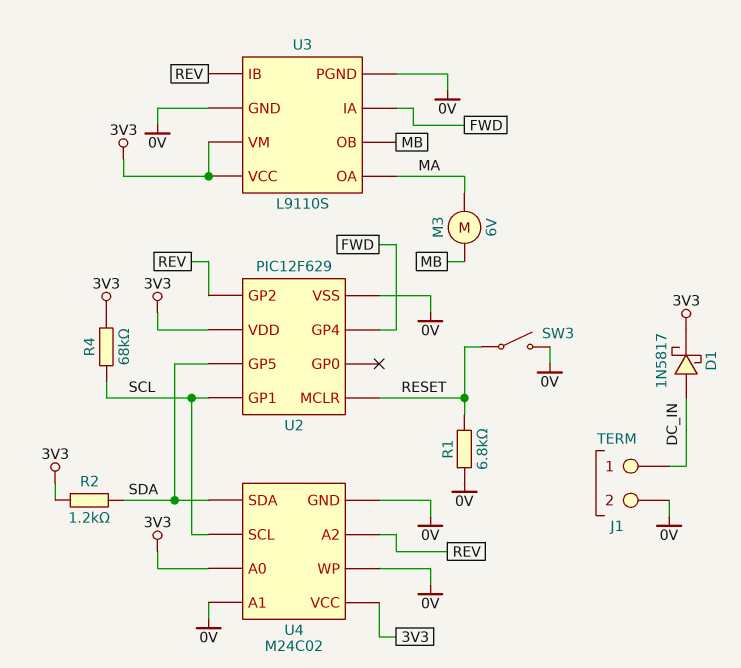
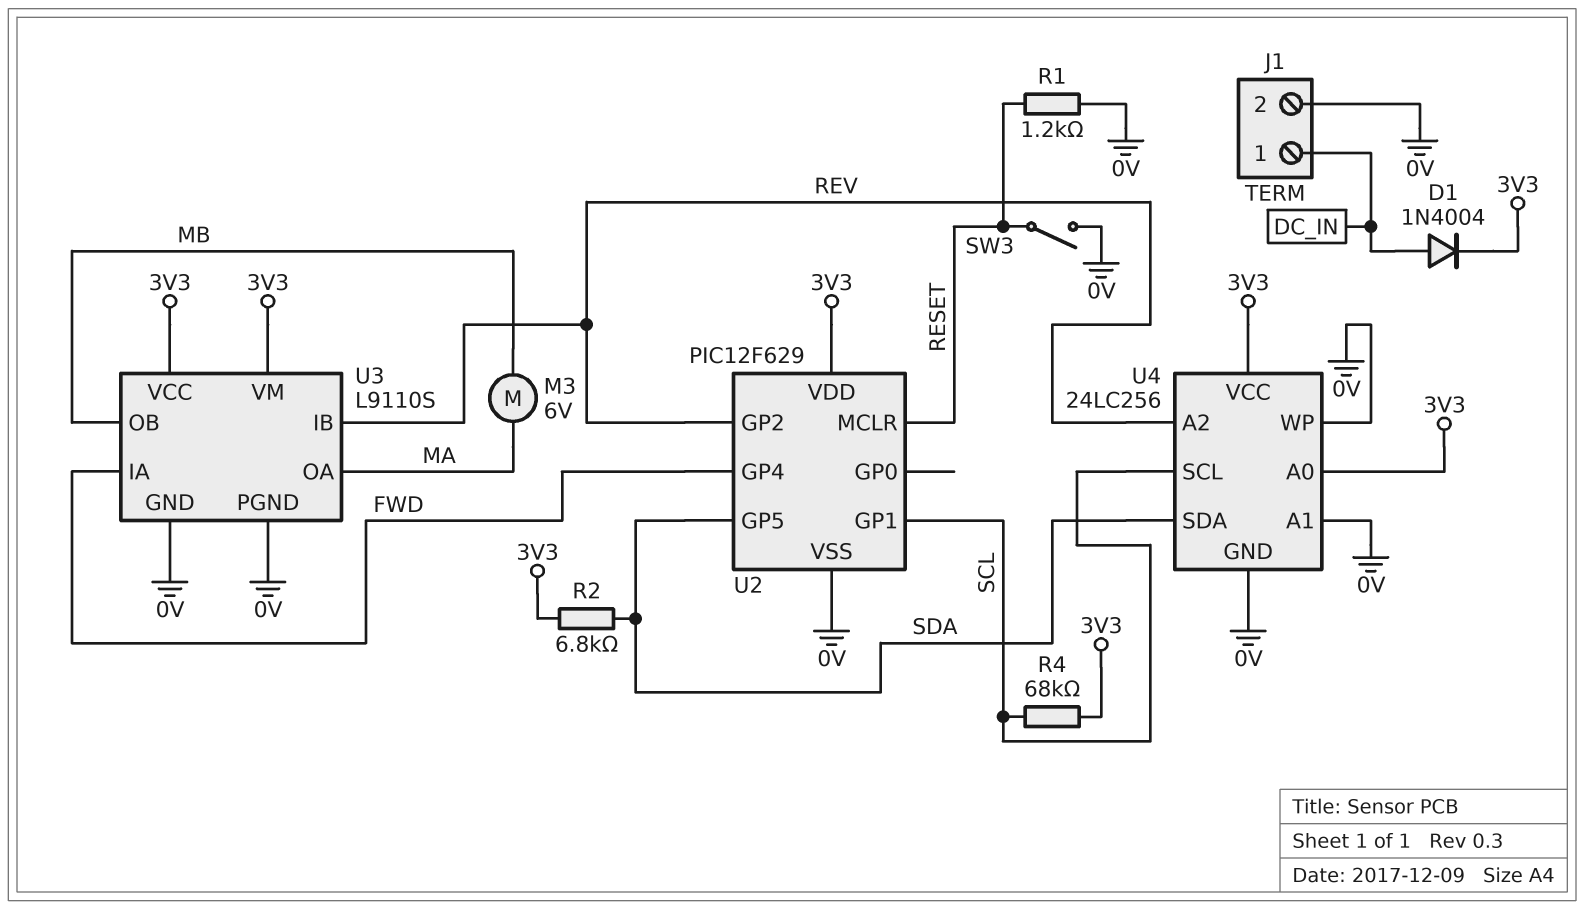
D1: schottky 1N5817 (A DC_IN, K 3V3) -> diode 1N4004 (A DC_IN, K 3V3)
R1: 6.8k (0V, RESET) -> 1.2k (0V, RESET)
R2: 1.2k (3V3, SDA) -> 6.8k (3V3, SDA)
U4: M24C02 -> 24LC256

